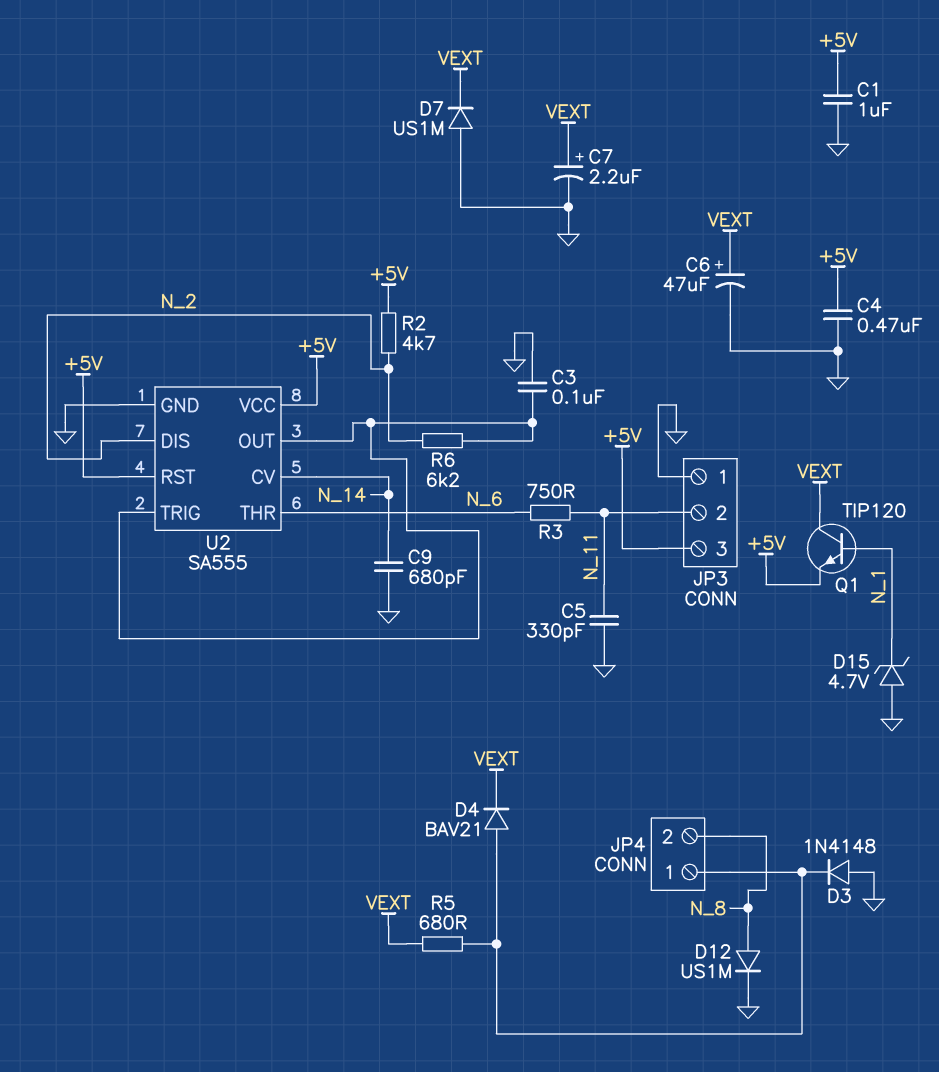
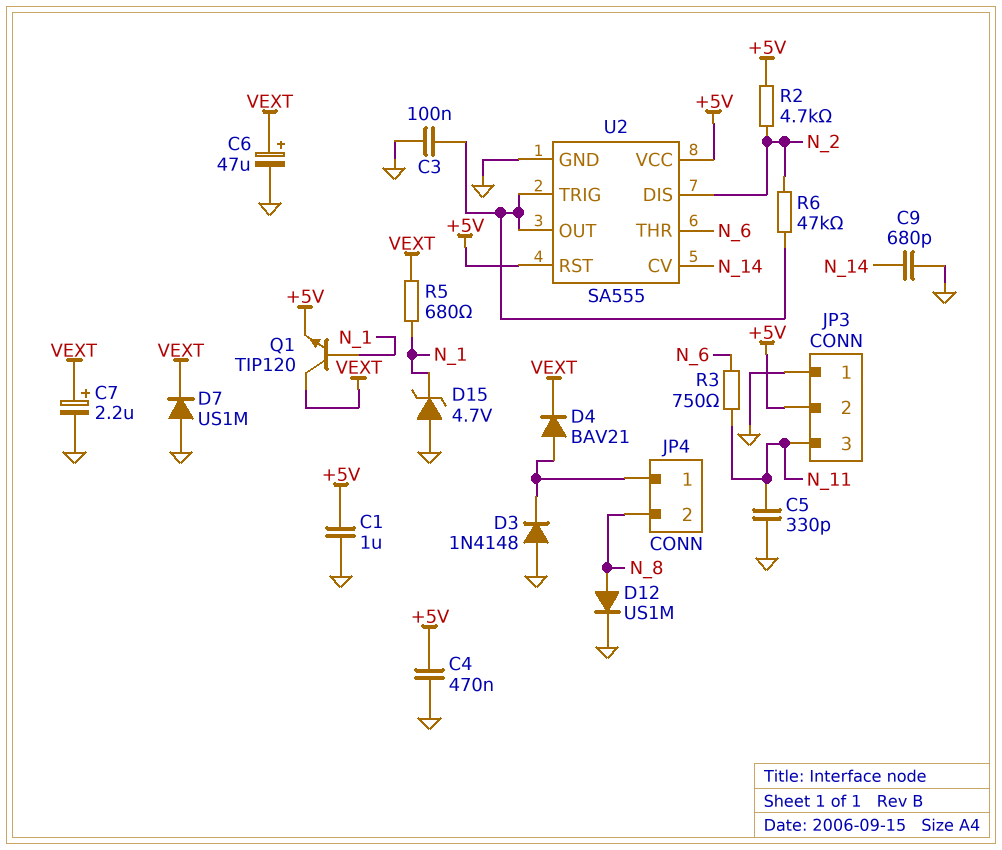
JP3 pin 2: N_11 -> +5V
JP3 pin 3: +5V -> N_11
R5: 680 (JP4/1, VEXT) -> 680 (N_1, VEXT)
R6: 6.2k (N_2, U2/OUT) -> 47k (N_2, U2/OUT)

